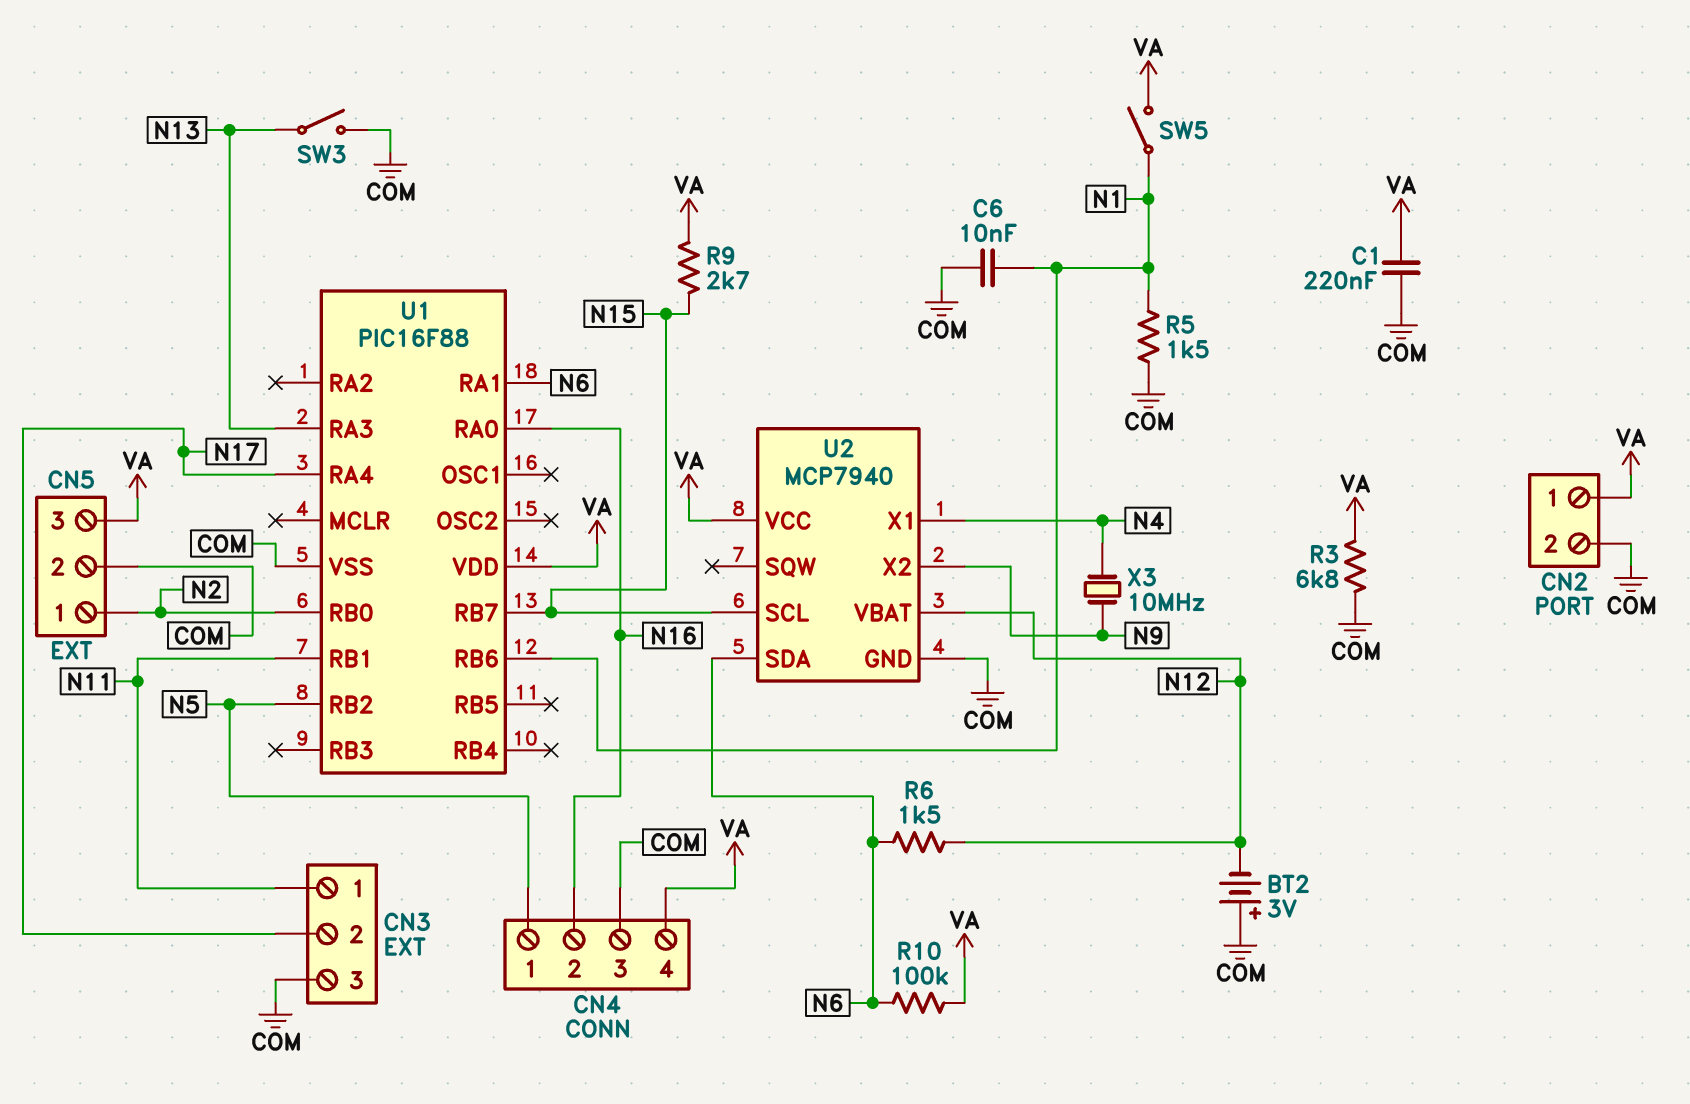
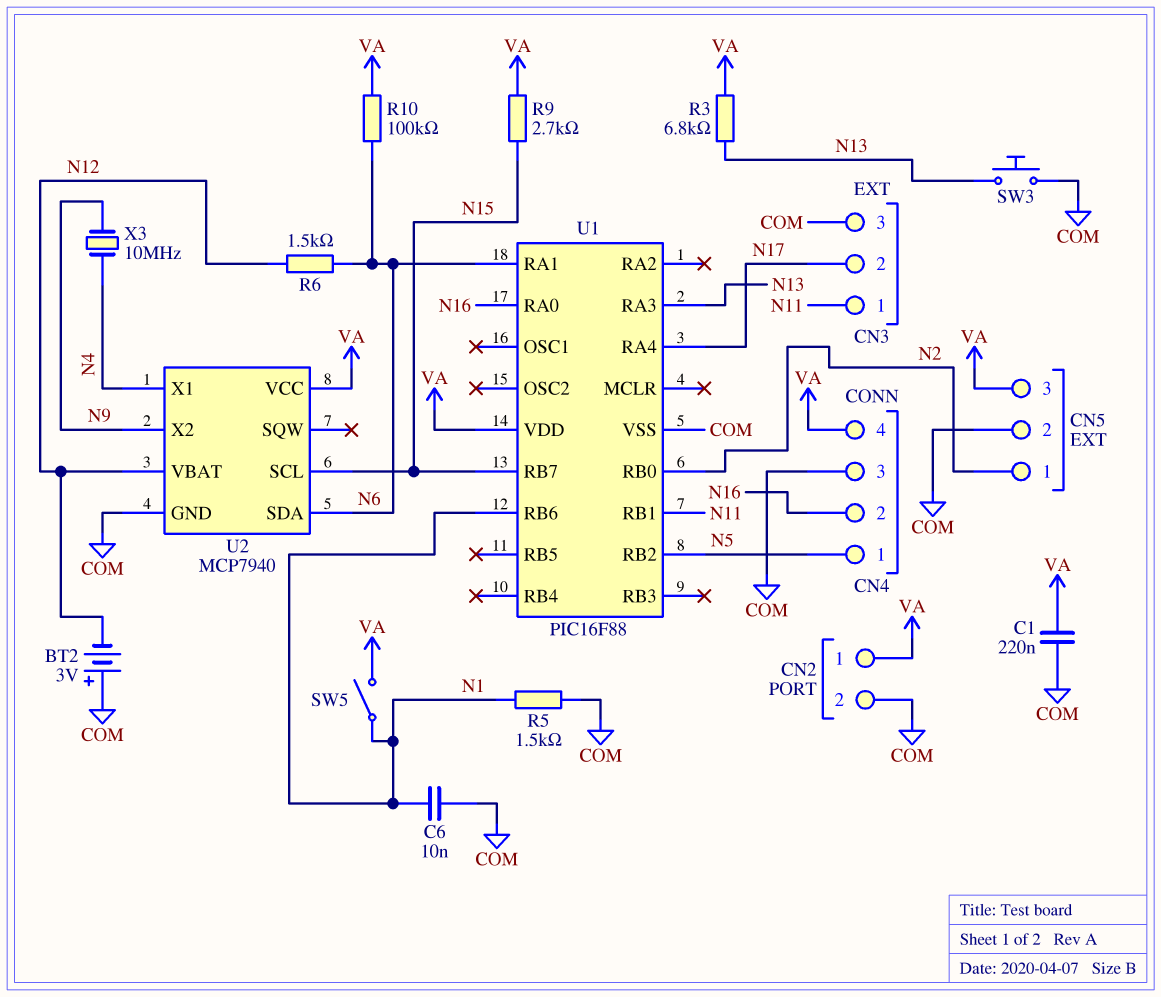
R3: 6.8k (COM, VA) -> 6.8k (N13, VA)
SW3: switch (COM, N13) -> button (COM, N13)

